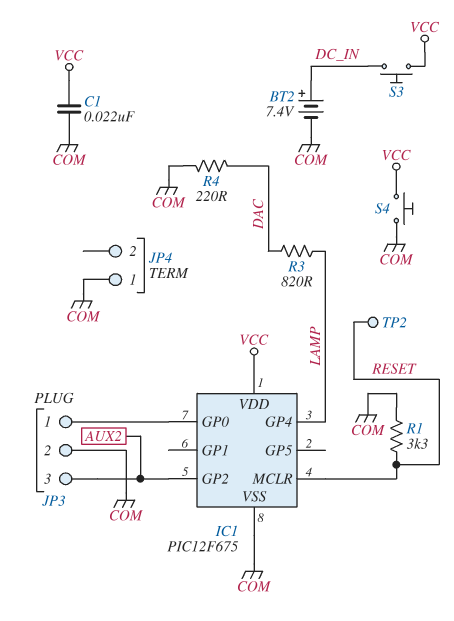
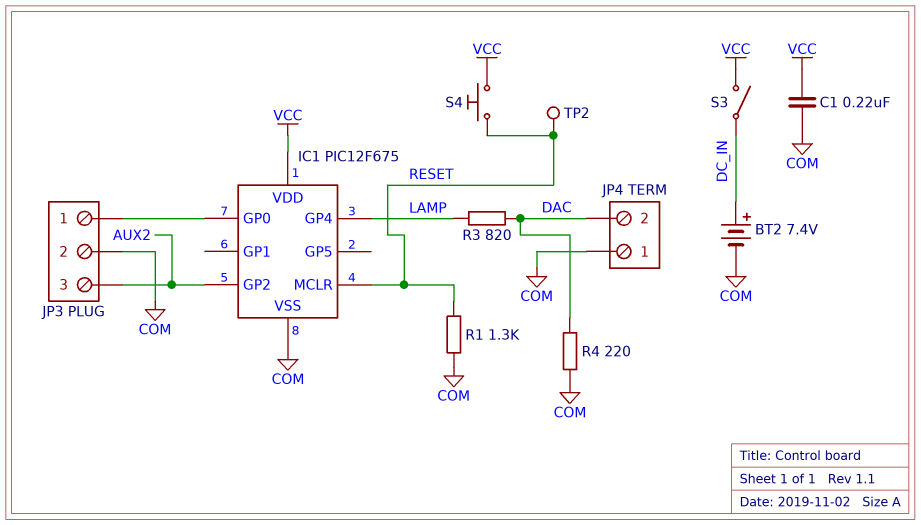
C1: 22nF (COM, VCC) -> 220nF (COM, VCC)
JP4 pin 2: none -> DAC
R1: 3.3k (COM, RESET) -> 1.3k (COM, RESET)
S3: button (DC_IN, VCC) -> switch (DC_IN, VCC)
S4: button (COM, VCC) -> button (RESET, VCC)

